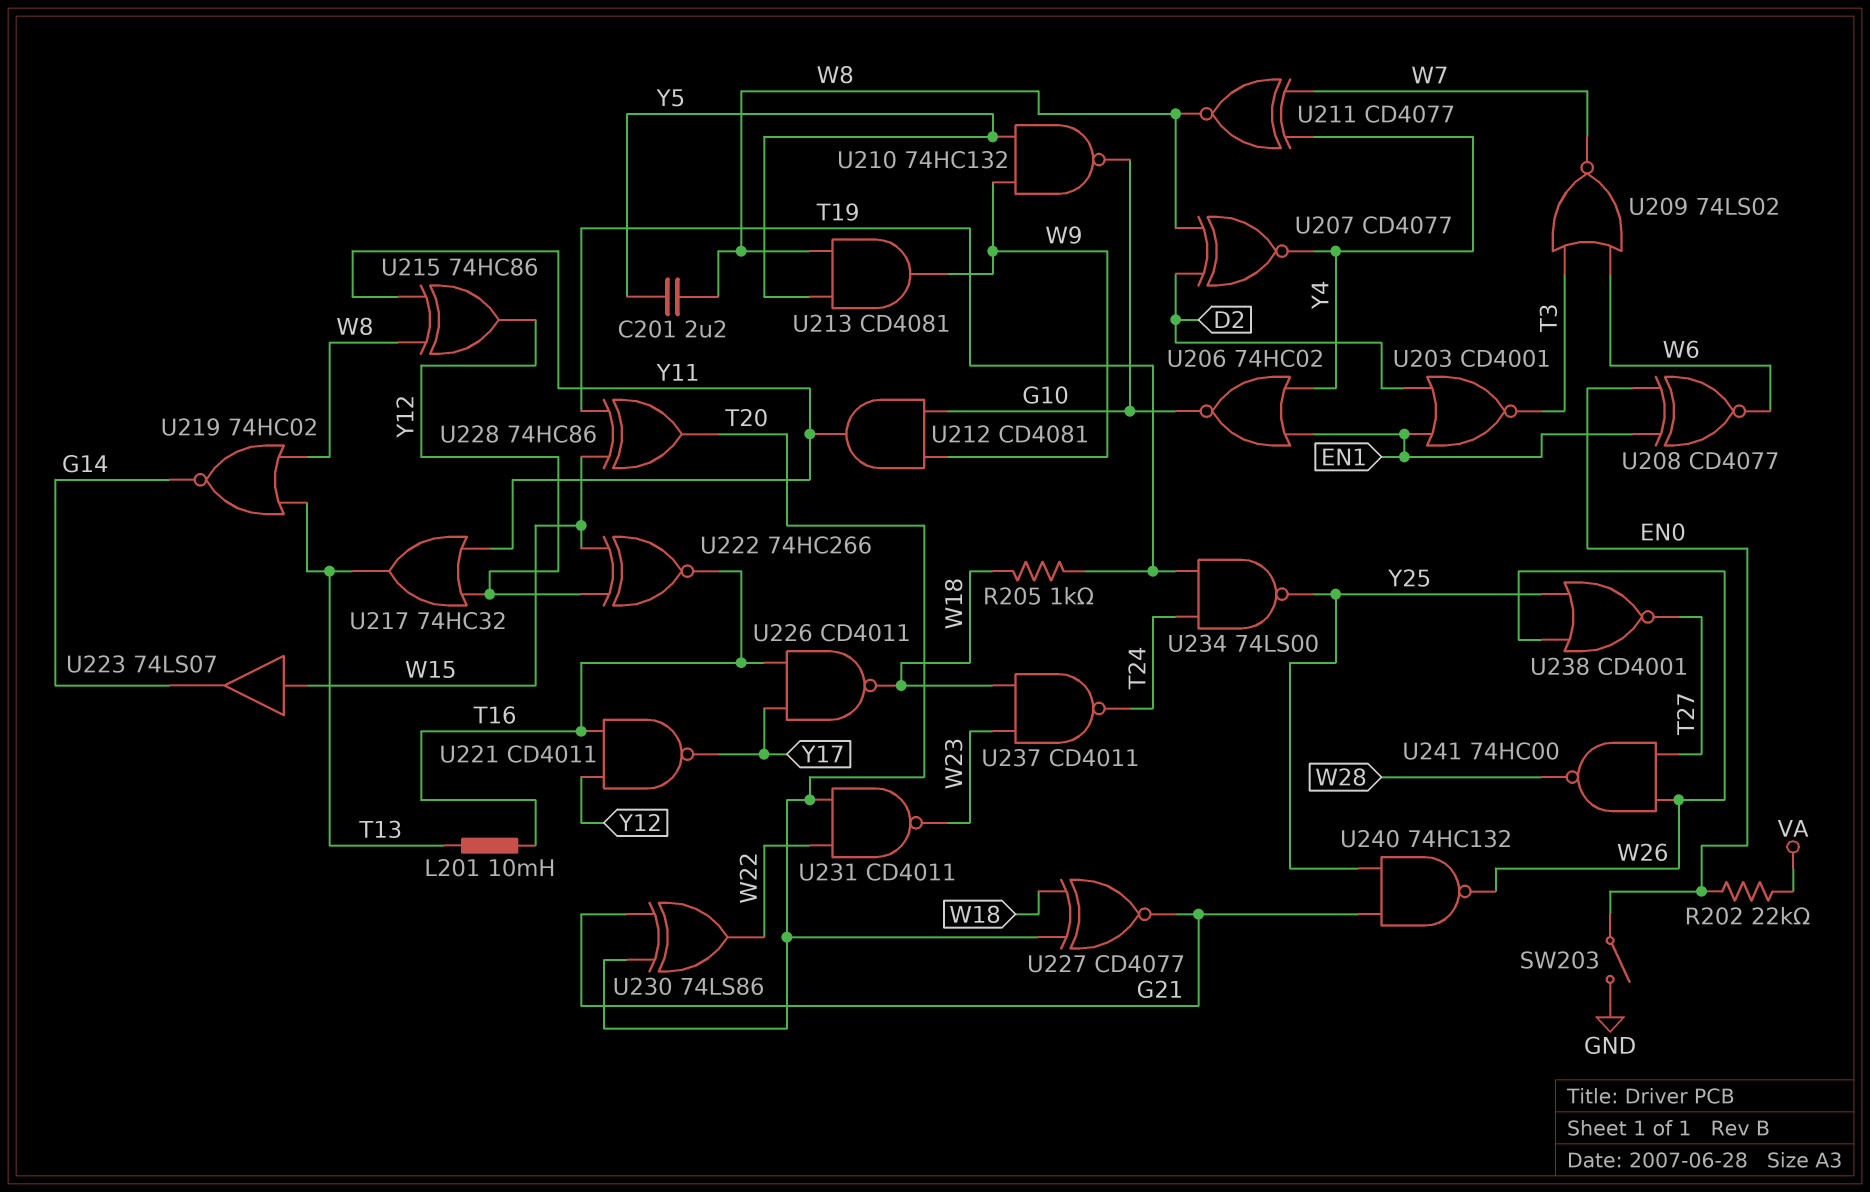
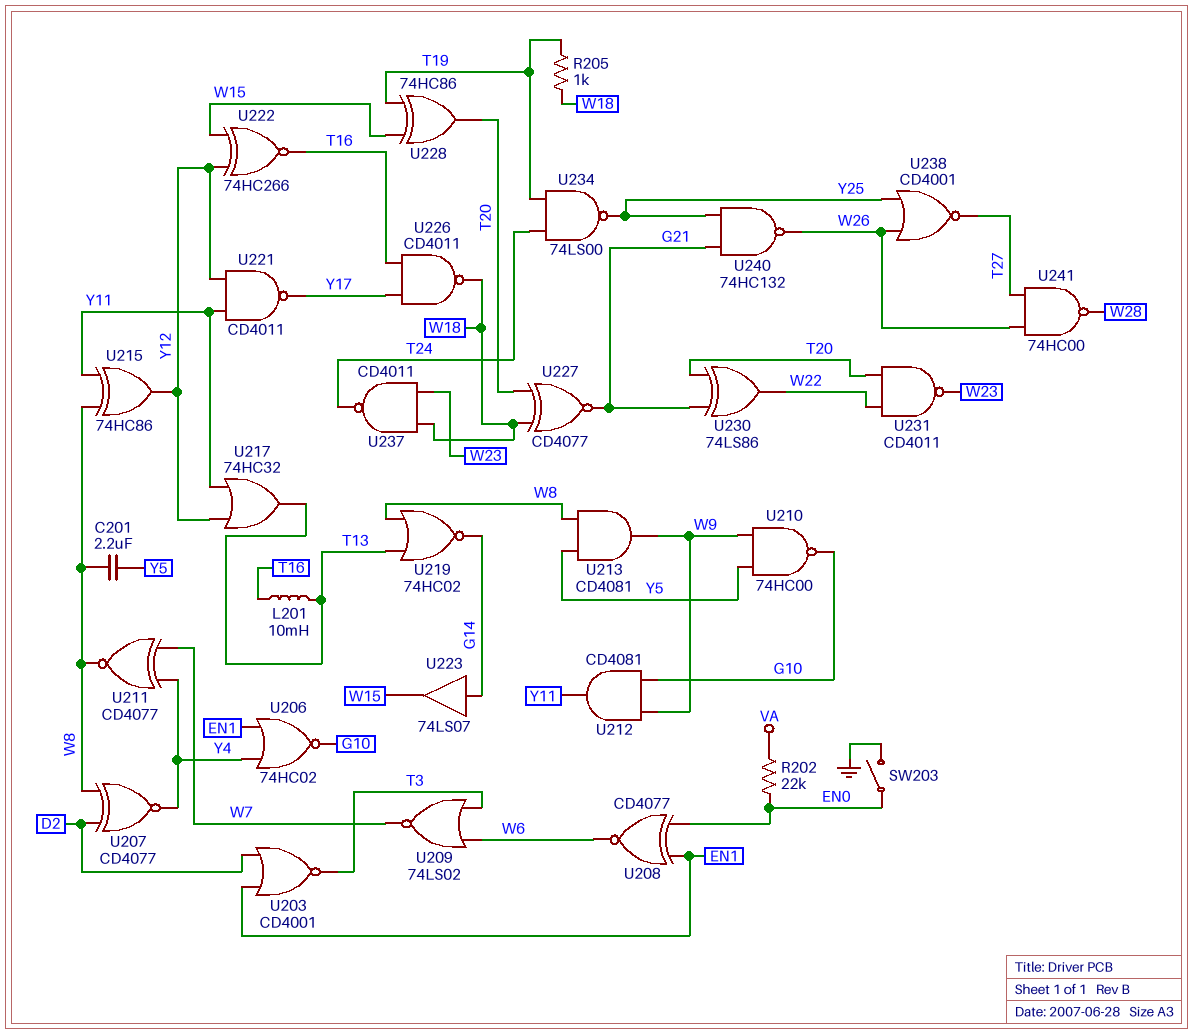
U210: NAND 74HC132 (in W9, in Y5, out G10) -> NAND 74HC00 (in W9, in Y5, out G10)
U221: NAND CD4011 (in T16, in Y12, out Y17) -> NAND CD4011 (in Y11, in Y12, out Y17)
U223: buffer 74LS07 (in W15, out G14) -> buffer 74LS07 (in G14, out W15)

